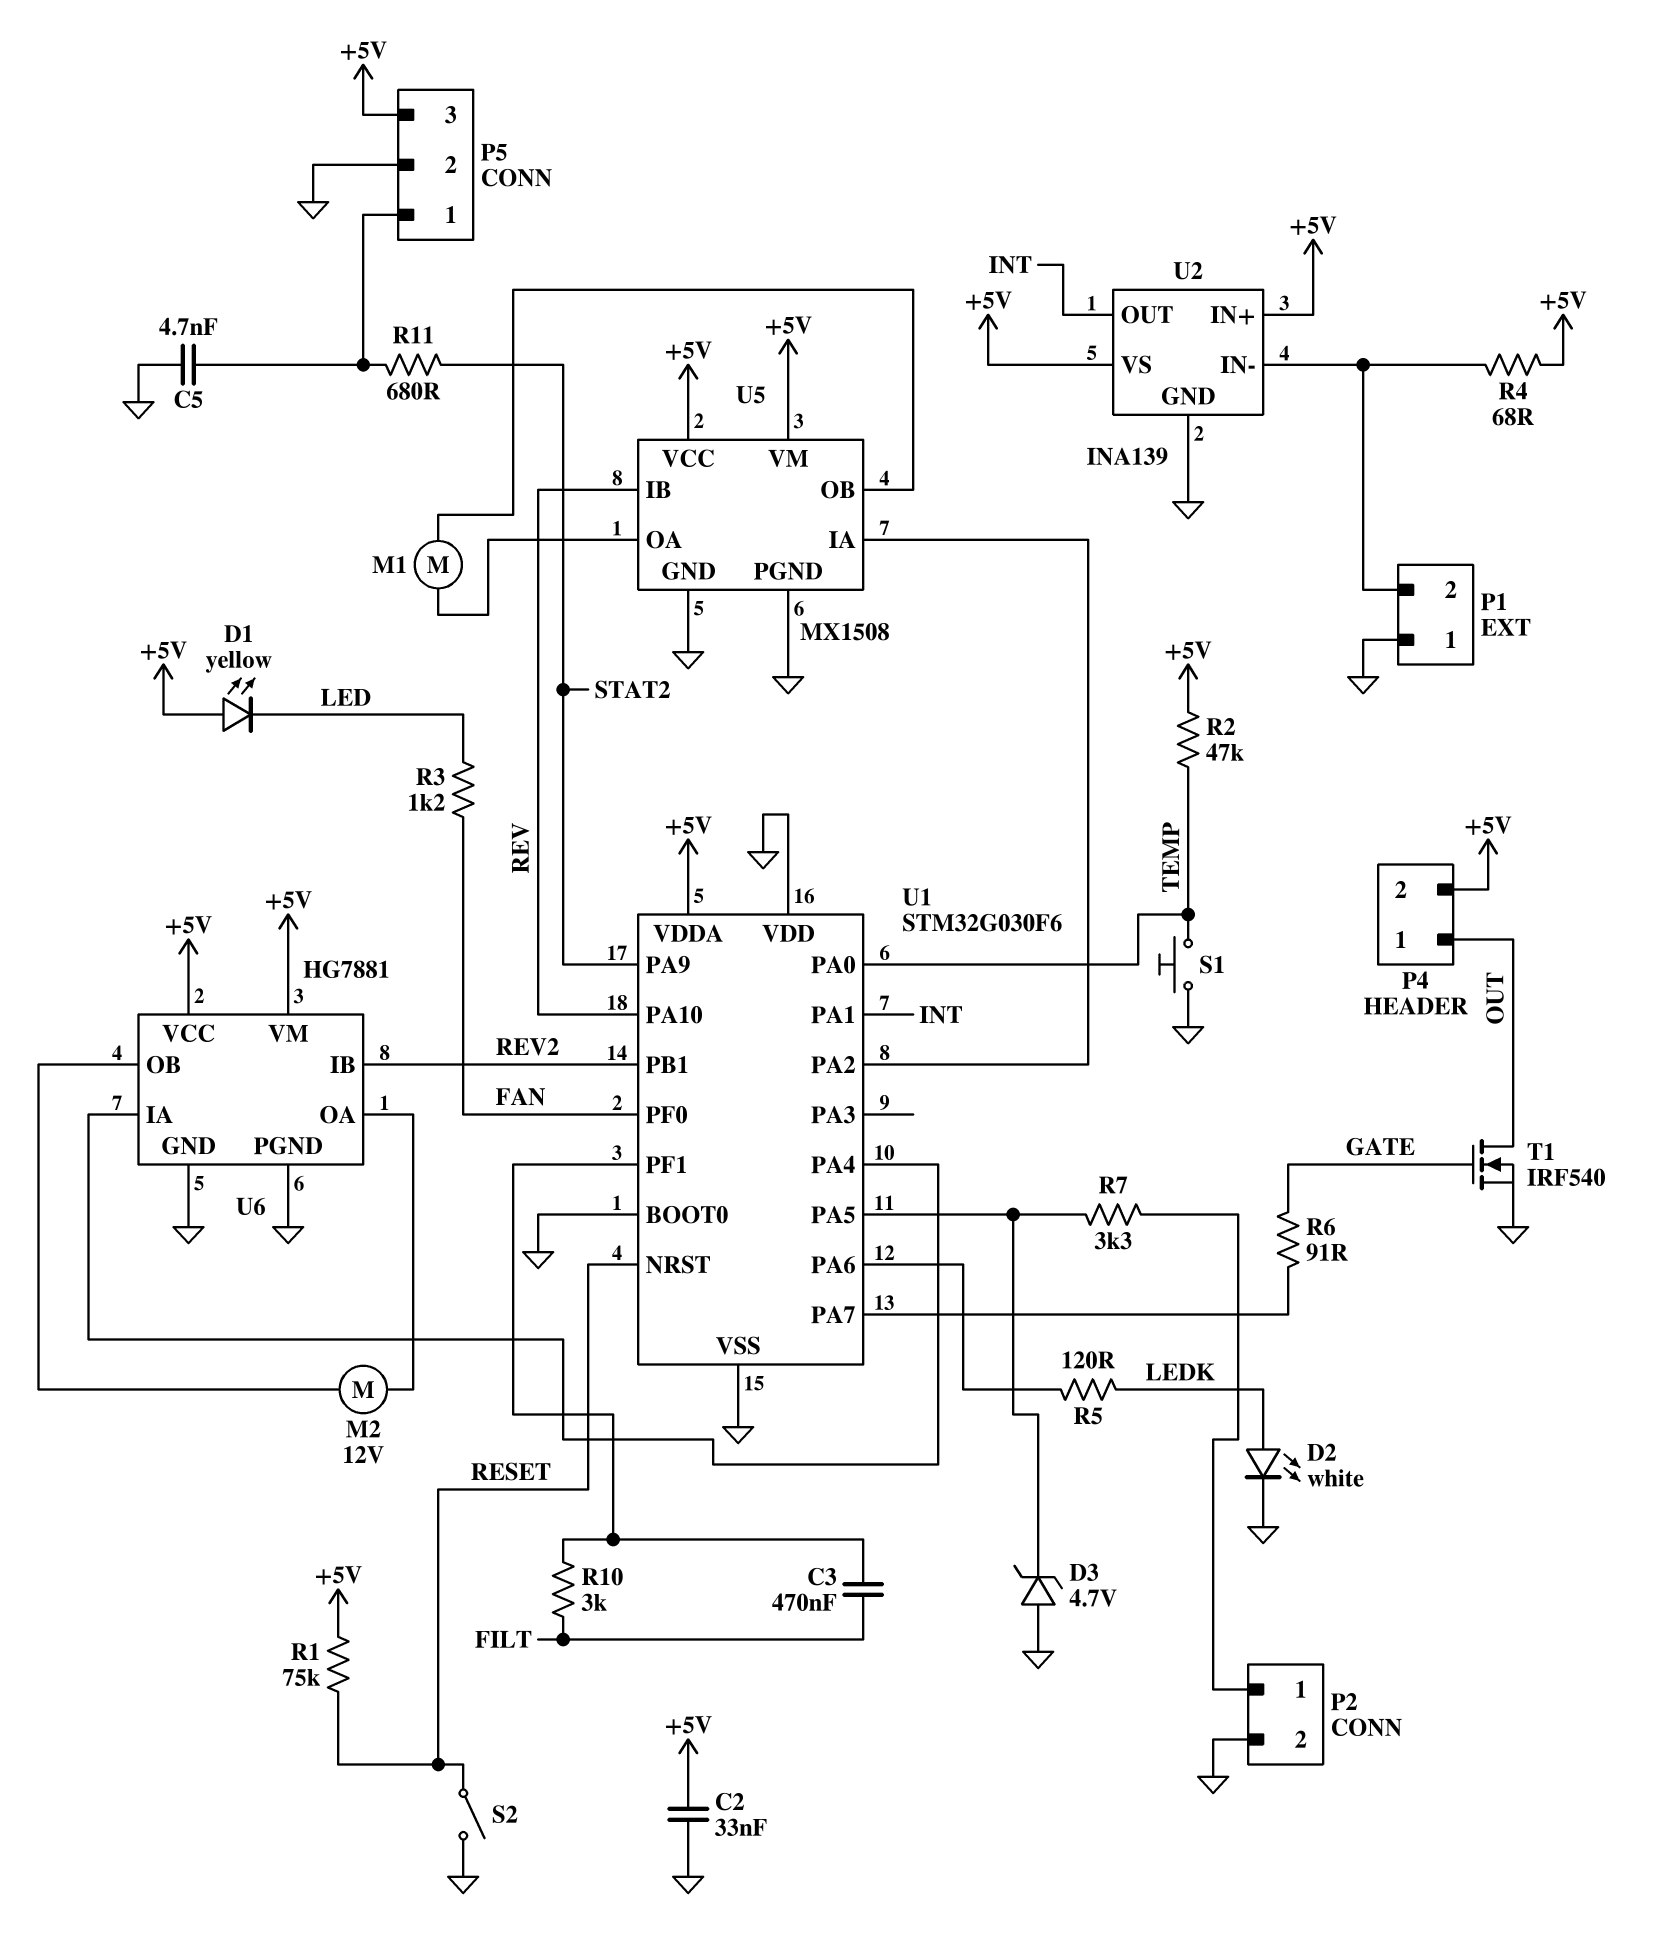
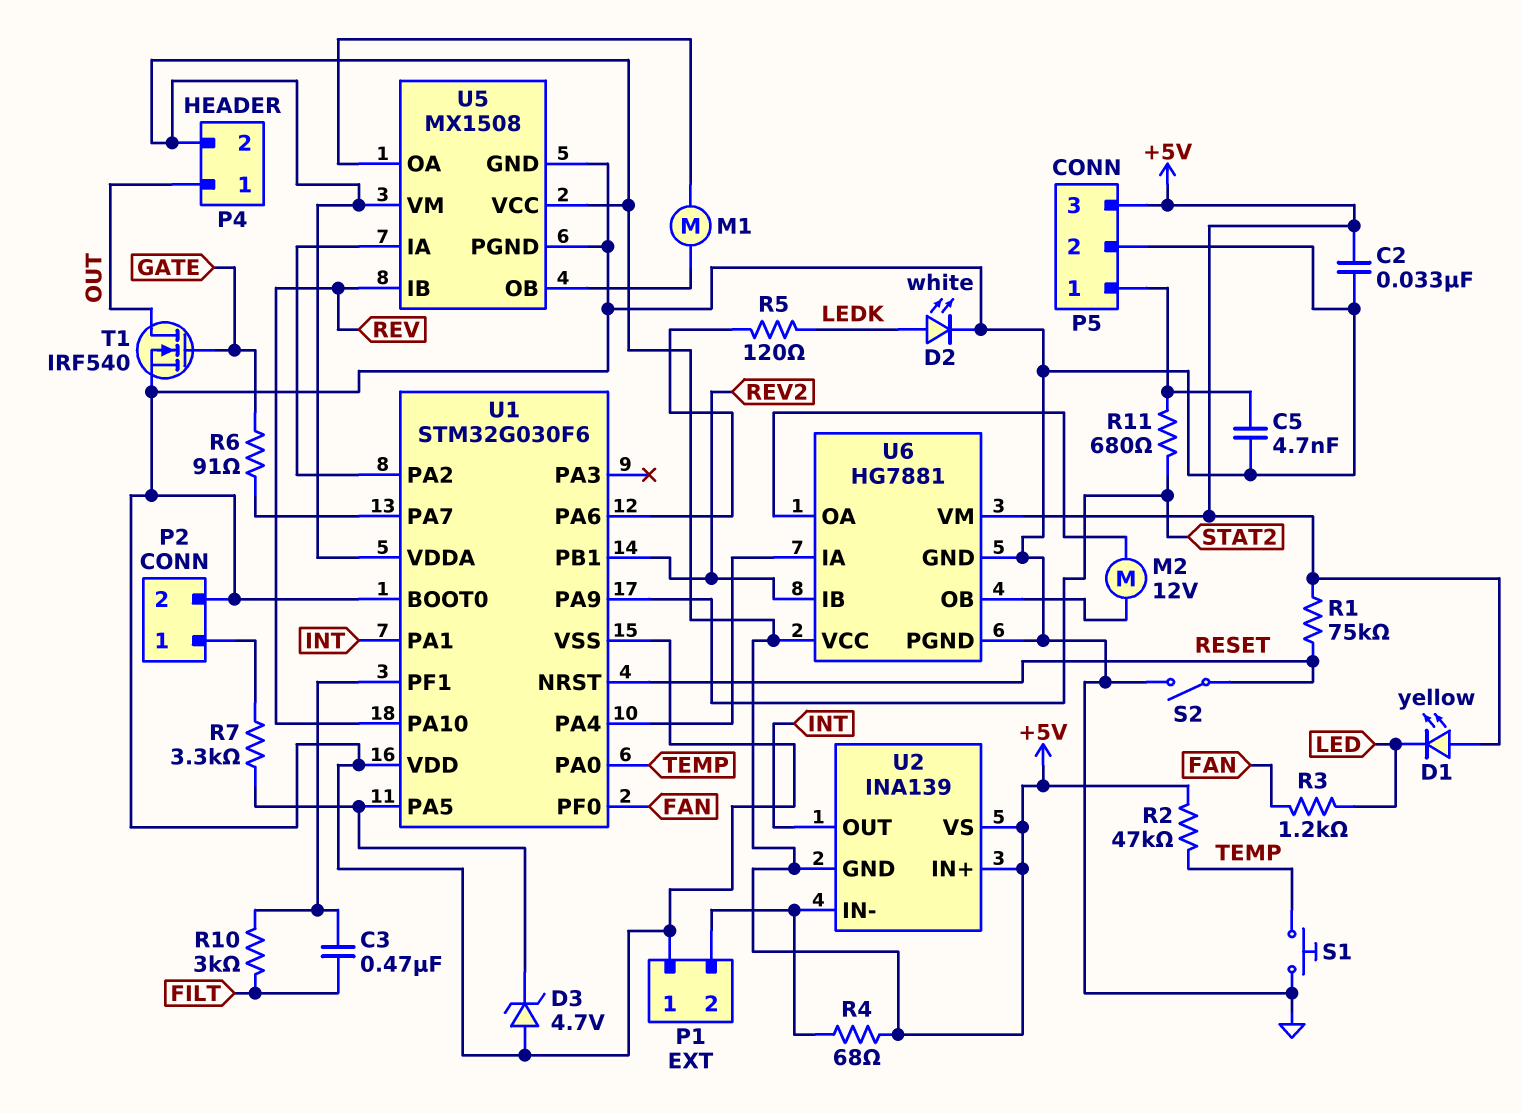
U2 pin GND: GND -> +5V

